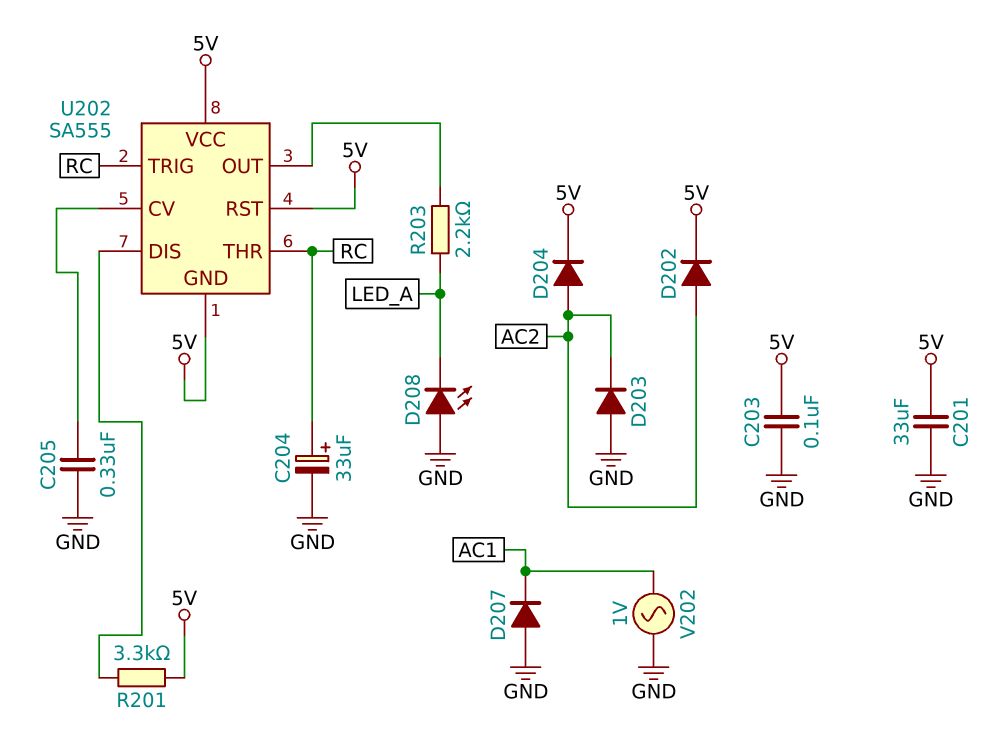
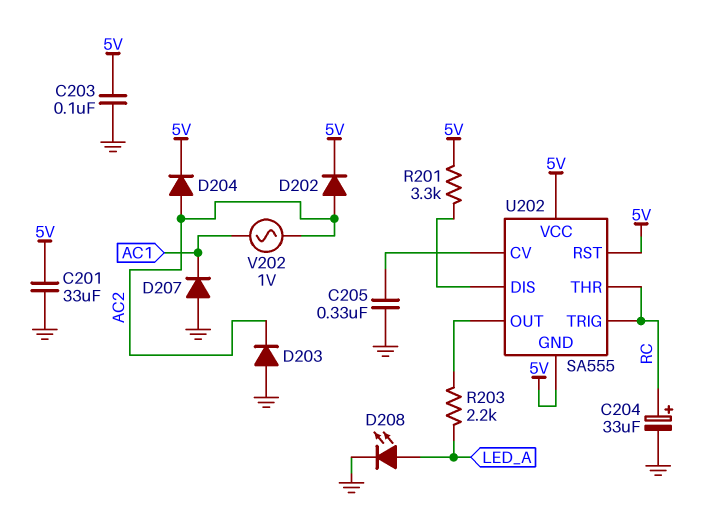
D208: LED (A GND, K LED_A) -> LED (A LED_A, K GND)
V202: AC 1V (AC1, GND) -> AC 1V (AC1, AC2)

